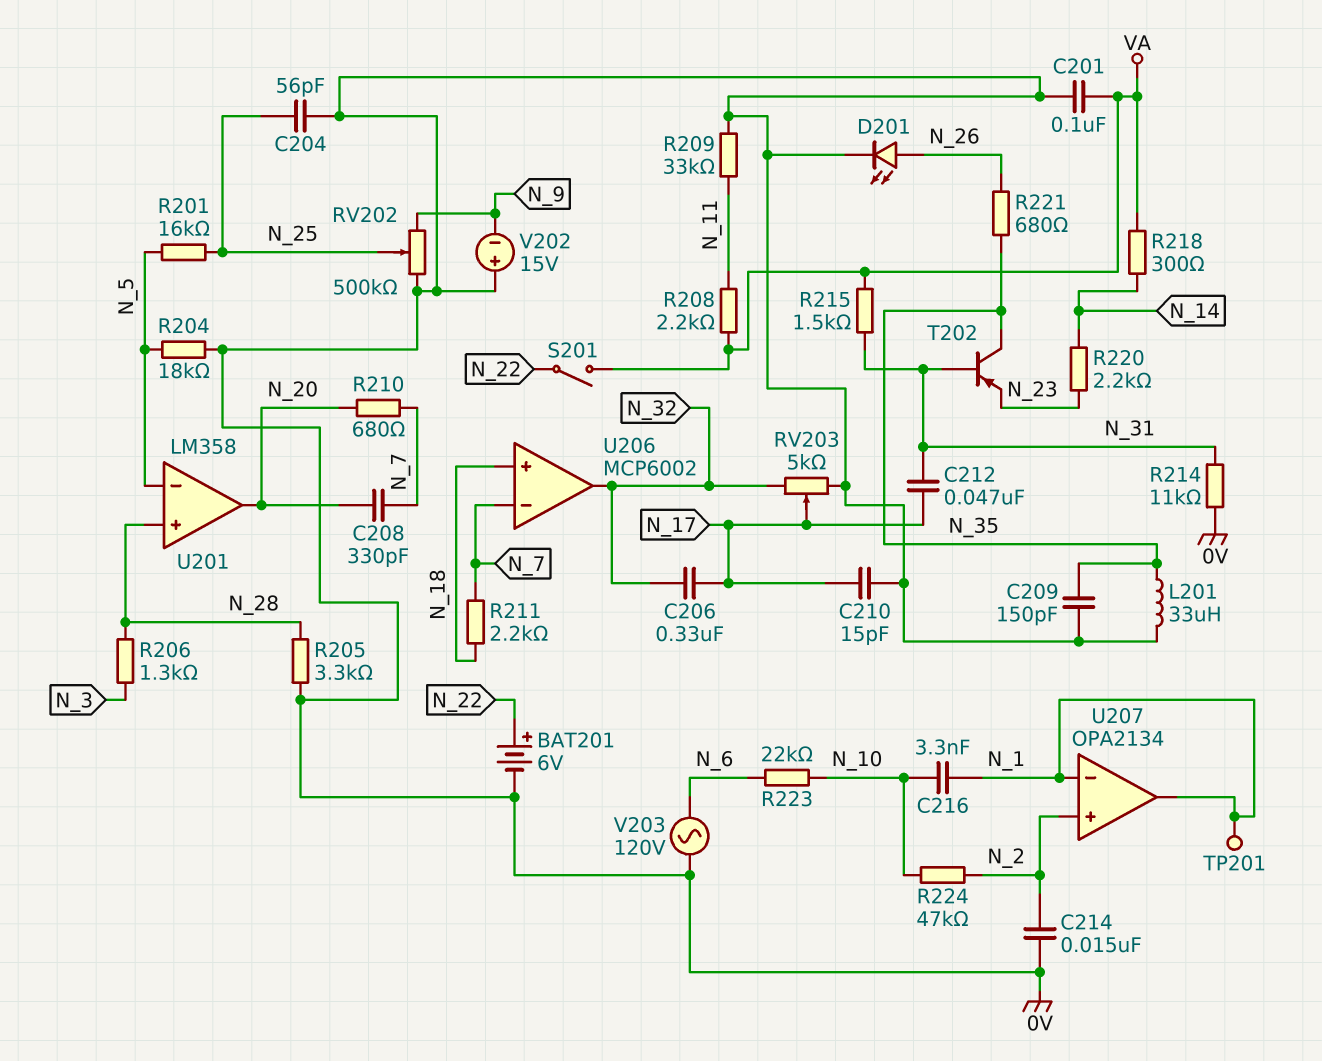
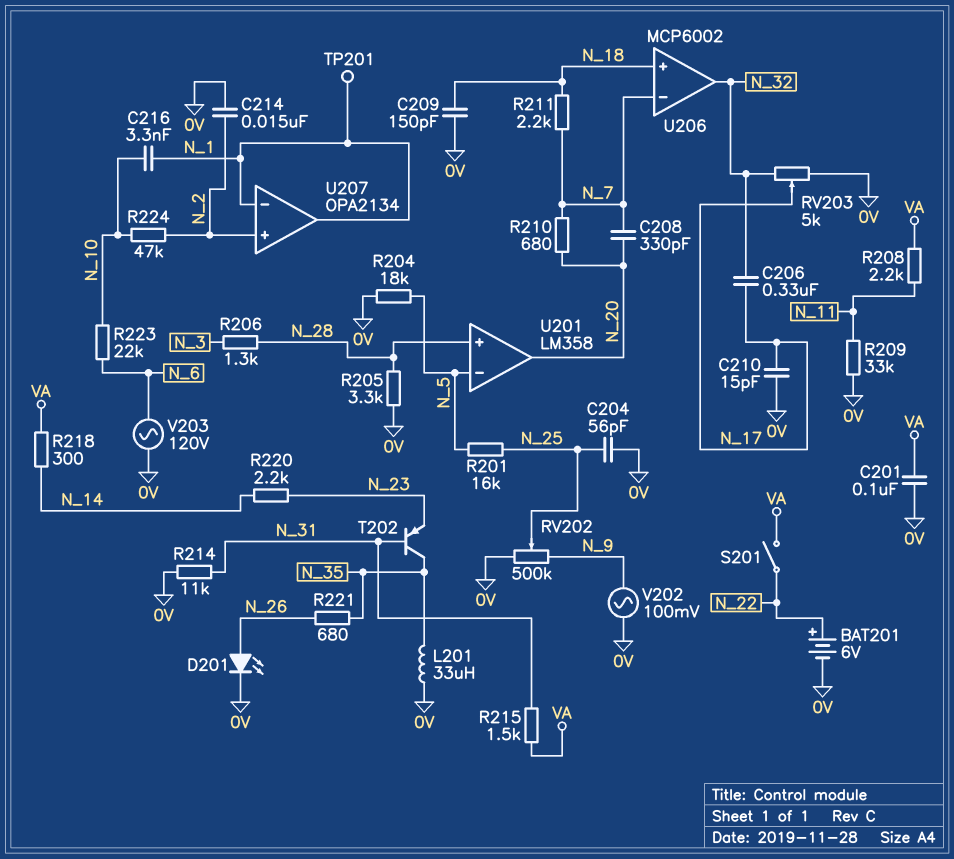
C209: 150pF (0V, N_35) -> 150pF (0V, N_18)
C212: 47nF (N_17, N_31) -> none
V202: 15V (plus 0V, minus N_9) -> AC 100mV (0V, N_9)

